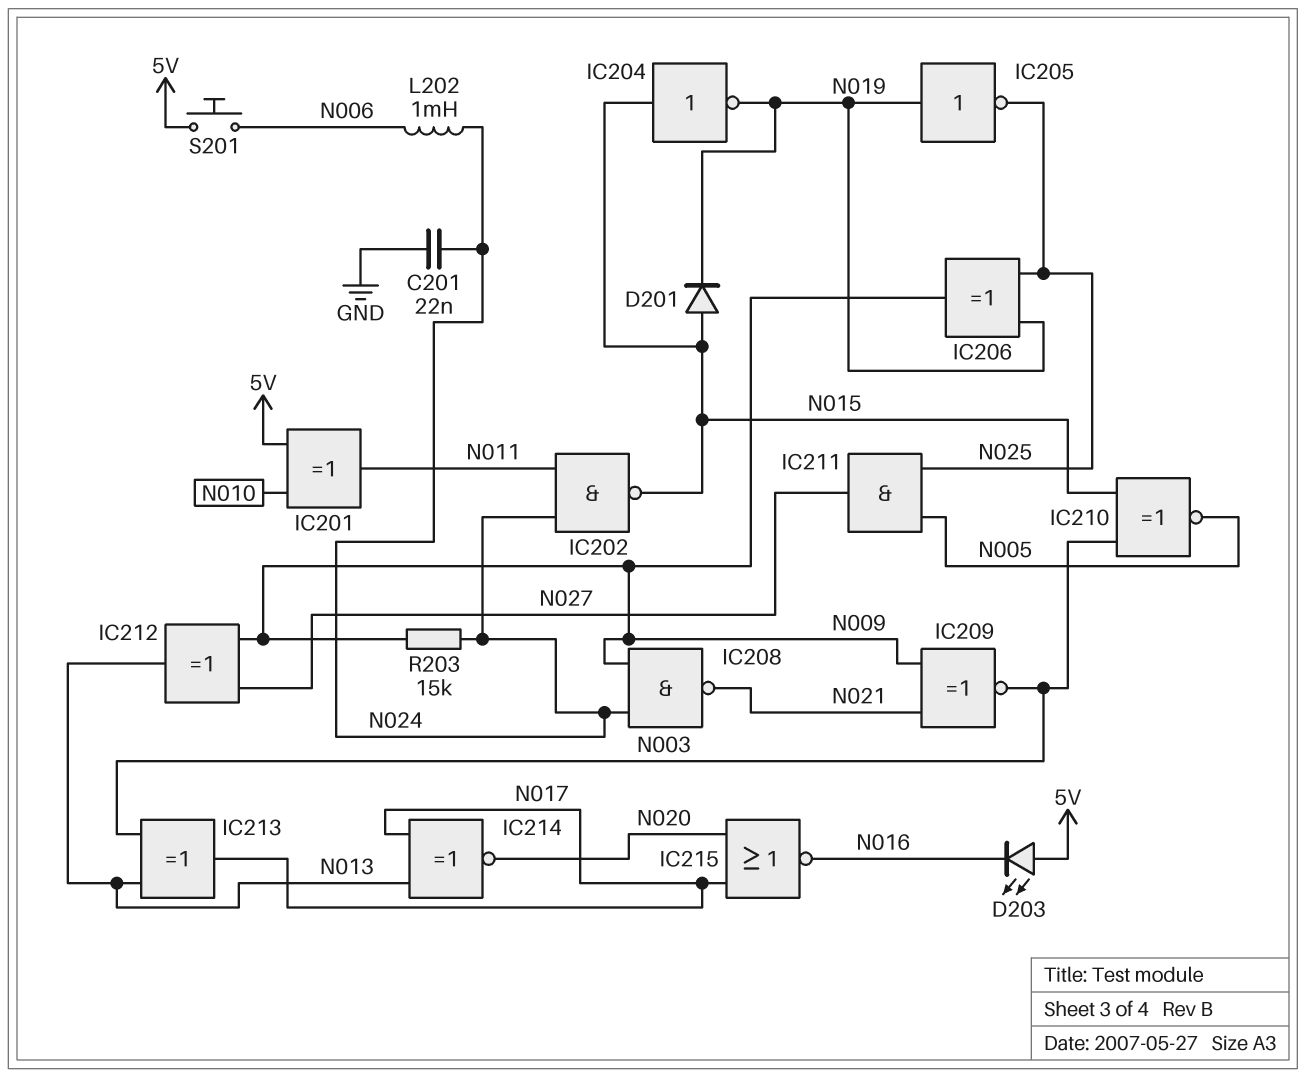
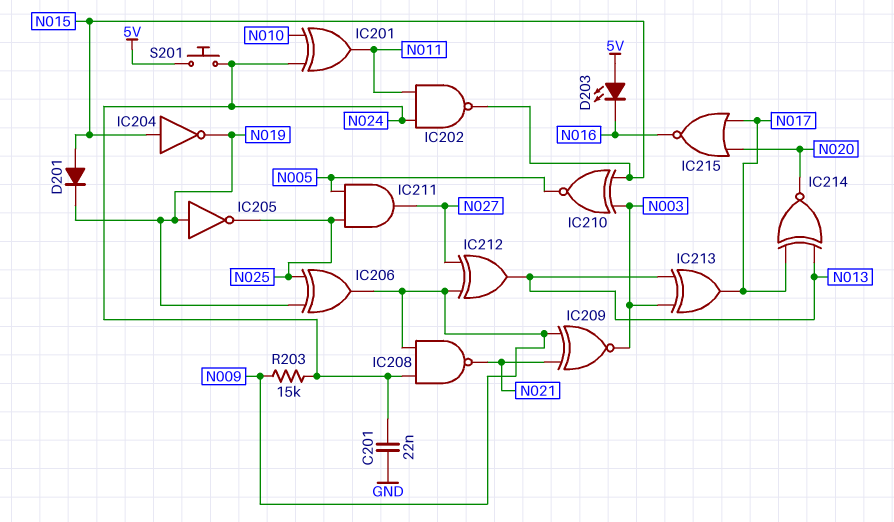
IC201: XOR (in 5V, in N010, out N011) -> XOR (in N010, in N024, out N011)
L202: 1mH (N006, N024) -> none
S201: button (5V, N006) -> button (5V, N024)

